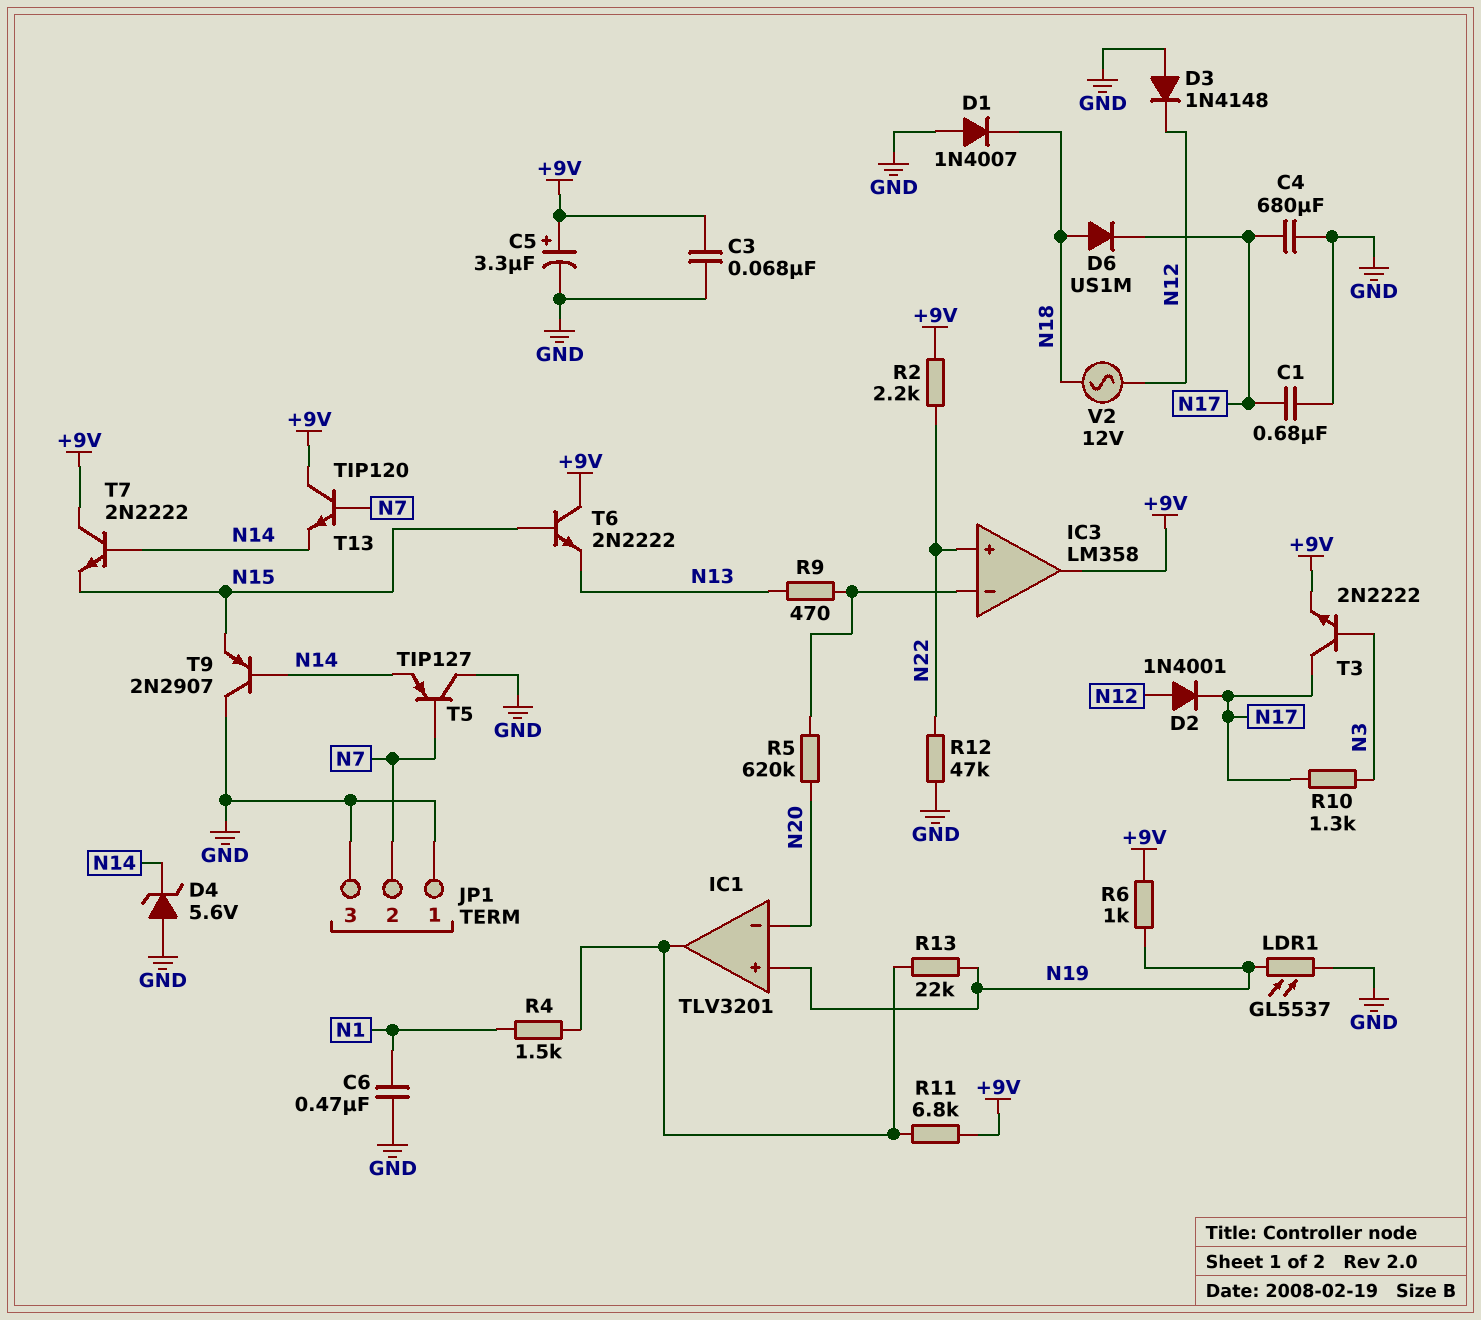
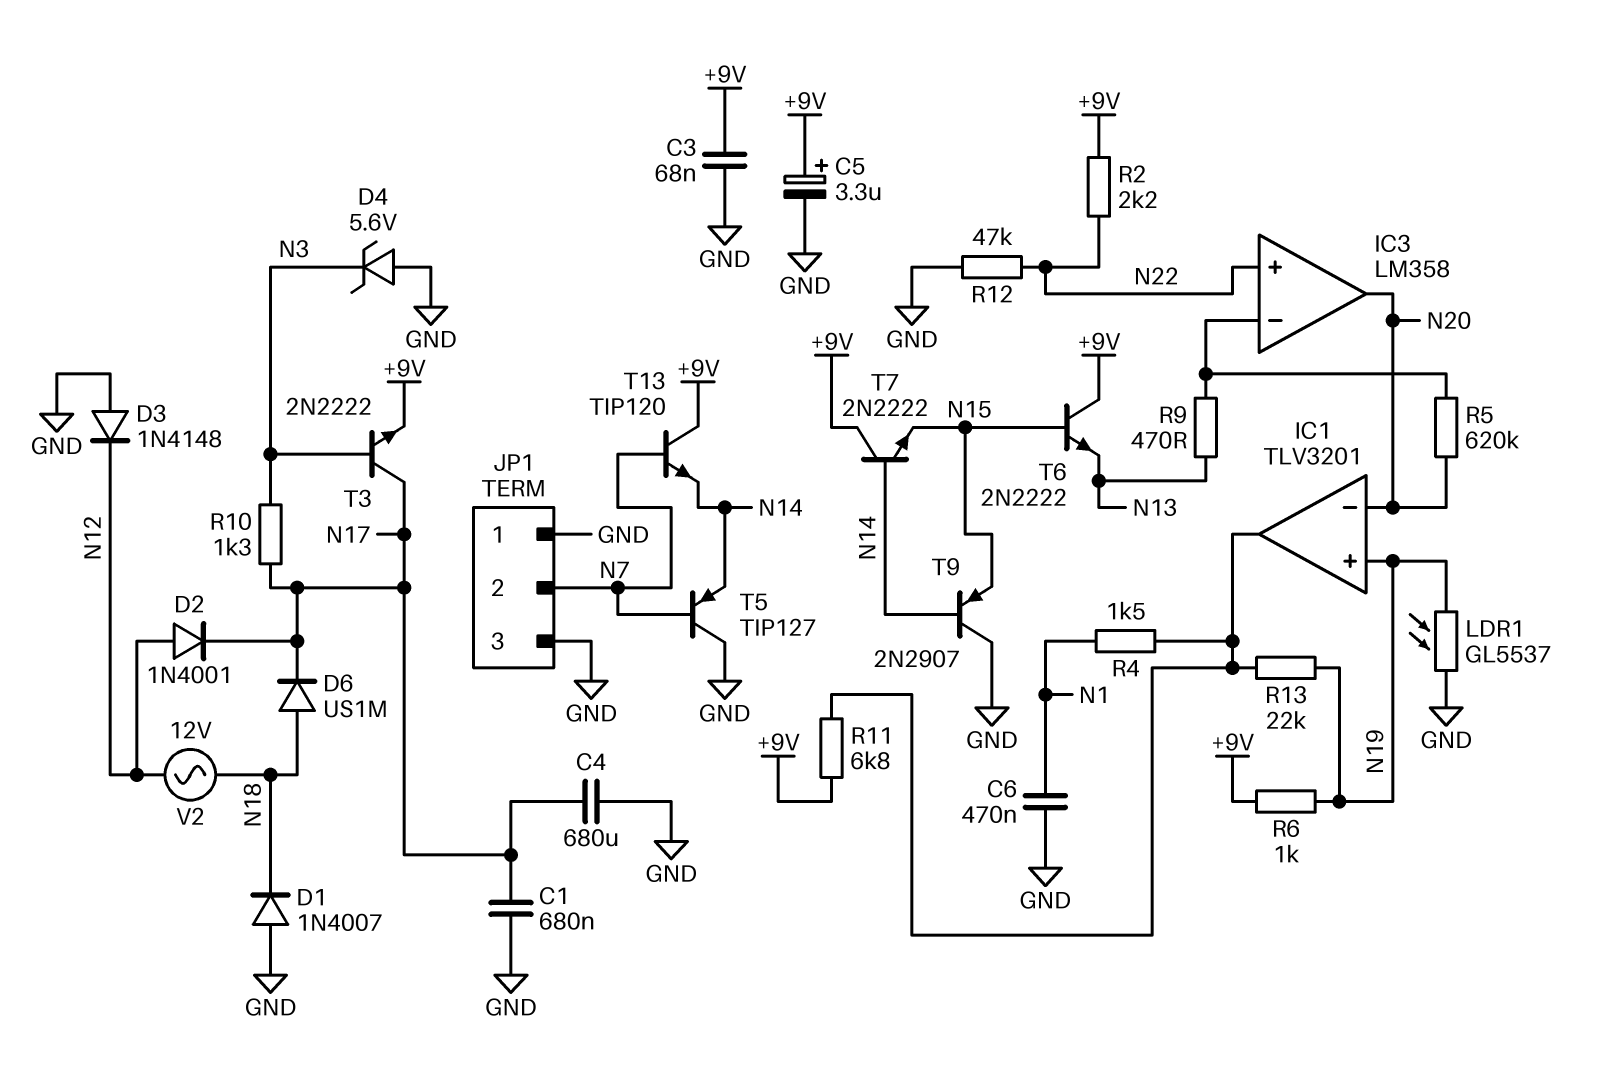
D4: zener 5.6V (A GND, K N14) -> zener 5.6V (A GND, K N3)
IC3 pin out: +9V -> N20

